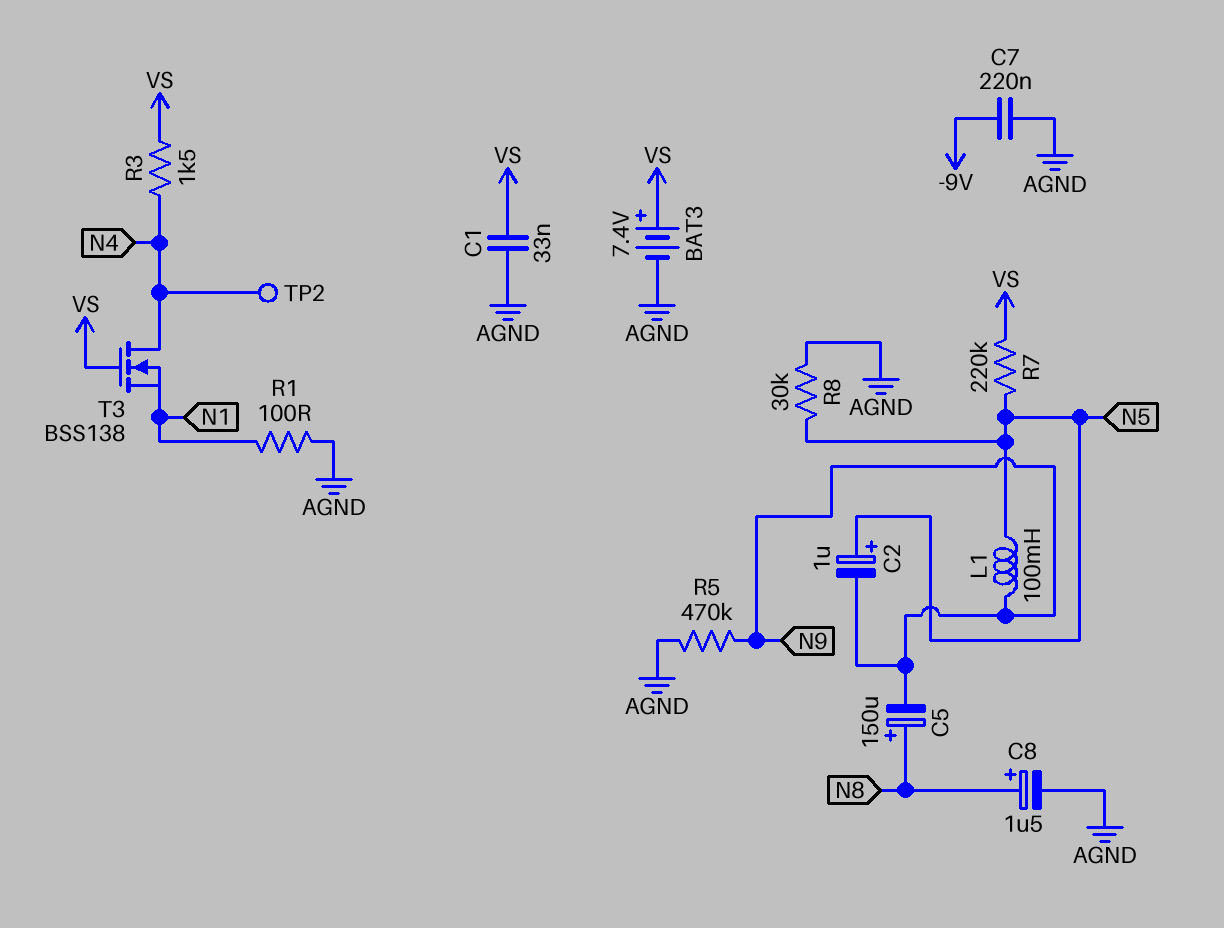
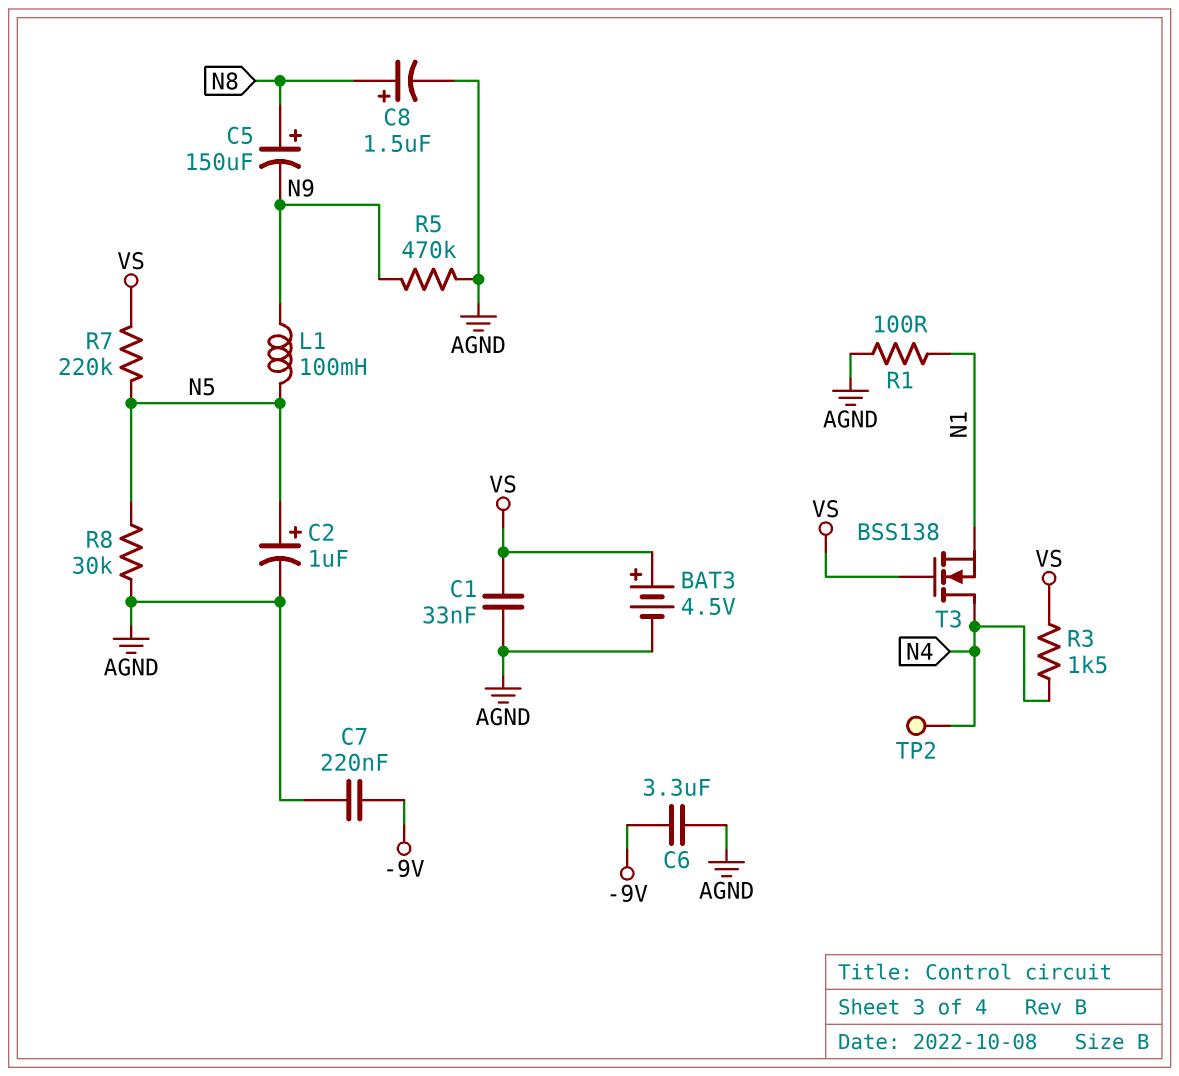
BAT3: 7.4V (plus VS, minus AGND) -> 4.5V (plus VS, minus AGND)
C2: 1uF (plus N5, minus N9) -> 1uF (plus N5, minus AGND)
C6: none -> 3.3uF (-9V, AGND)

